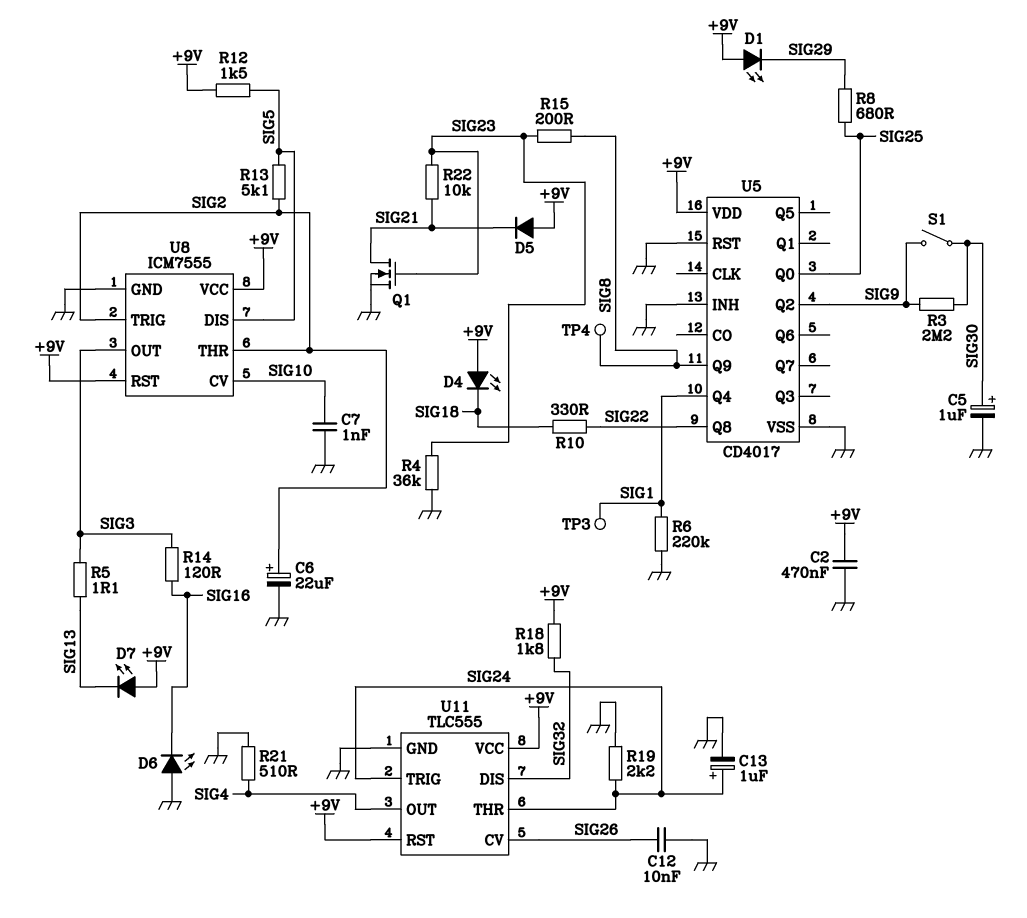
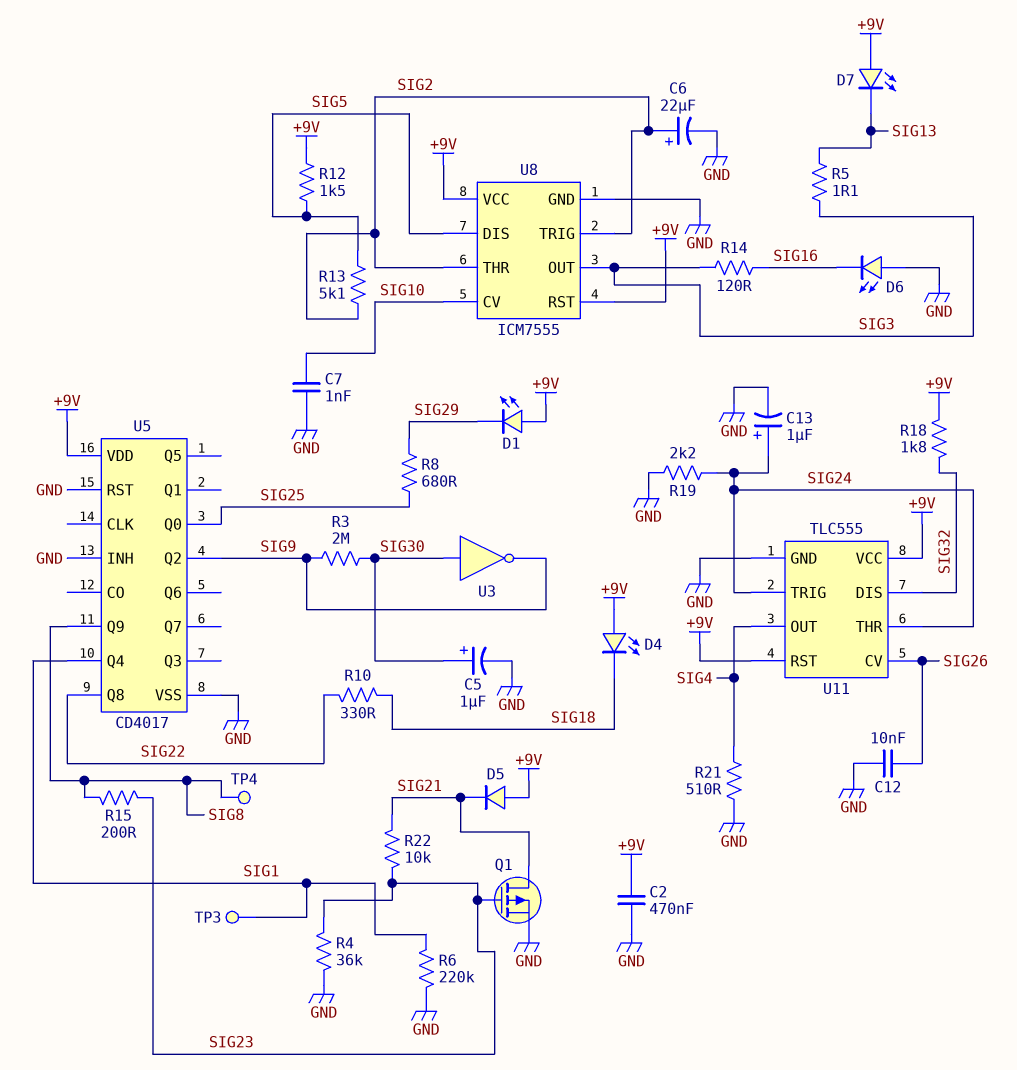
Q1: NMOS (G SIG23, D SIG21, S GND) -> PMOS (G SIG23, D SIG21, S GND)
R3: 2.2M (SIG9, SIG30) -> 2M (SIG9, SIG30)
S1: switch (SIG9, SIG30) -> none
U3: none -> NOT (in SIG30, out SIG9)

